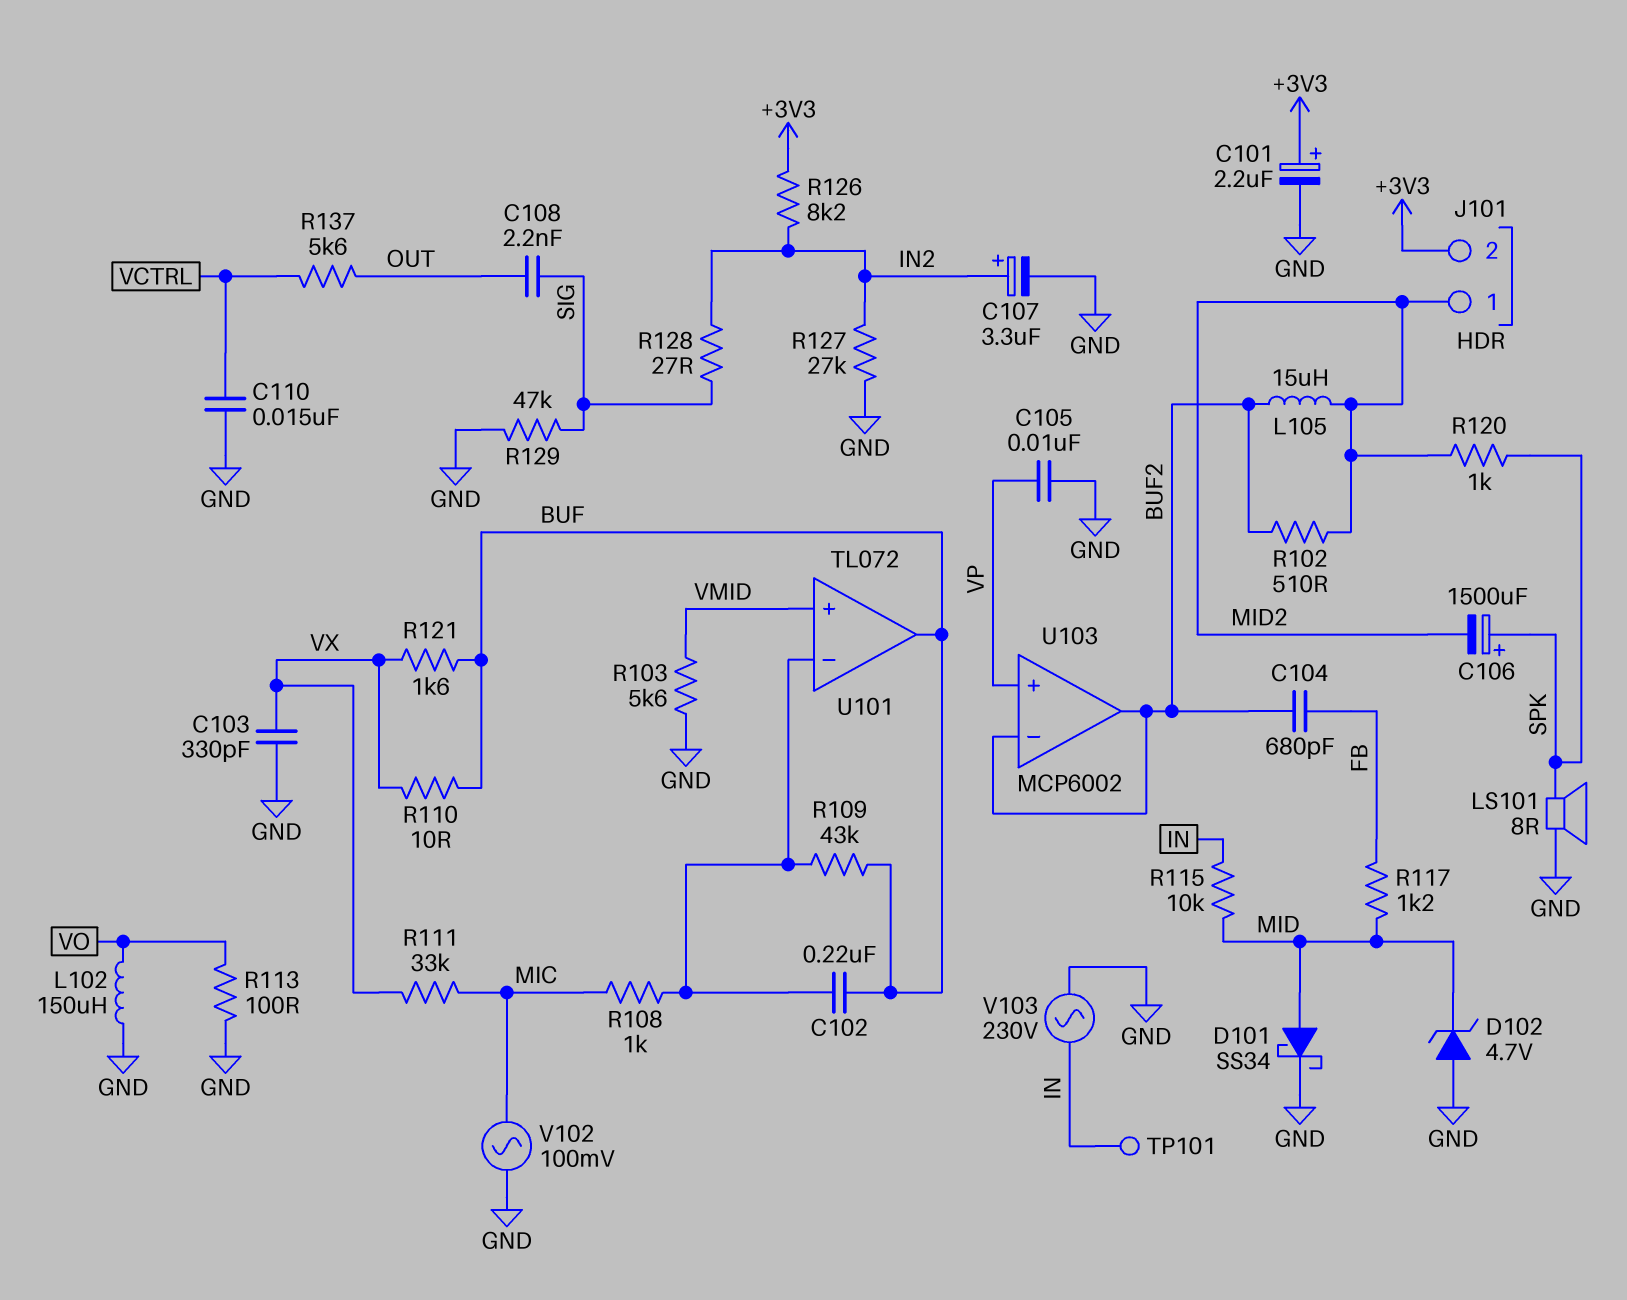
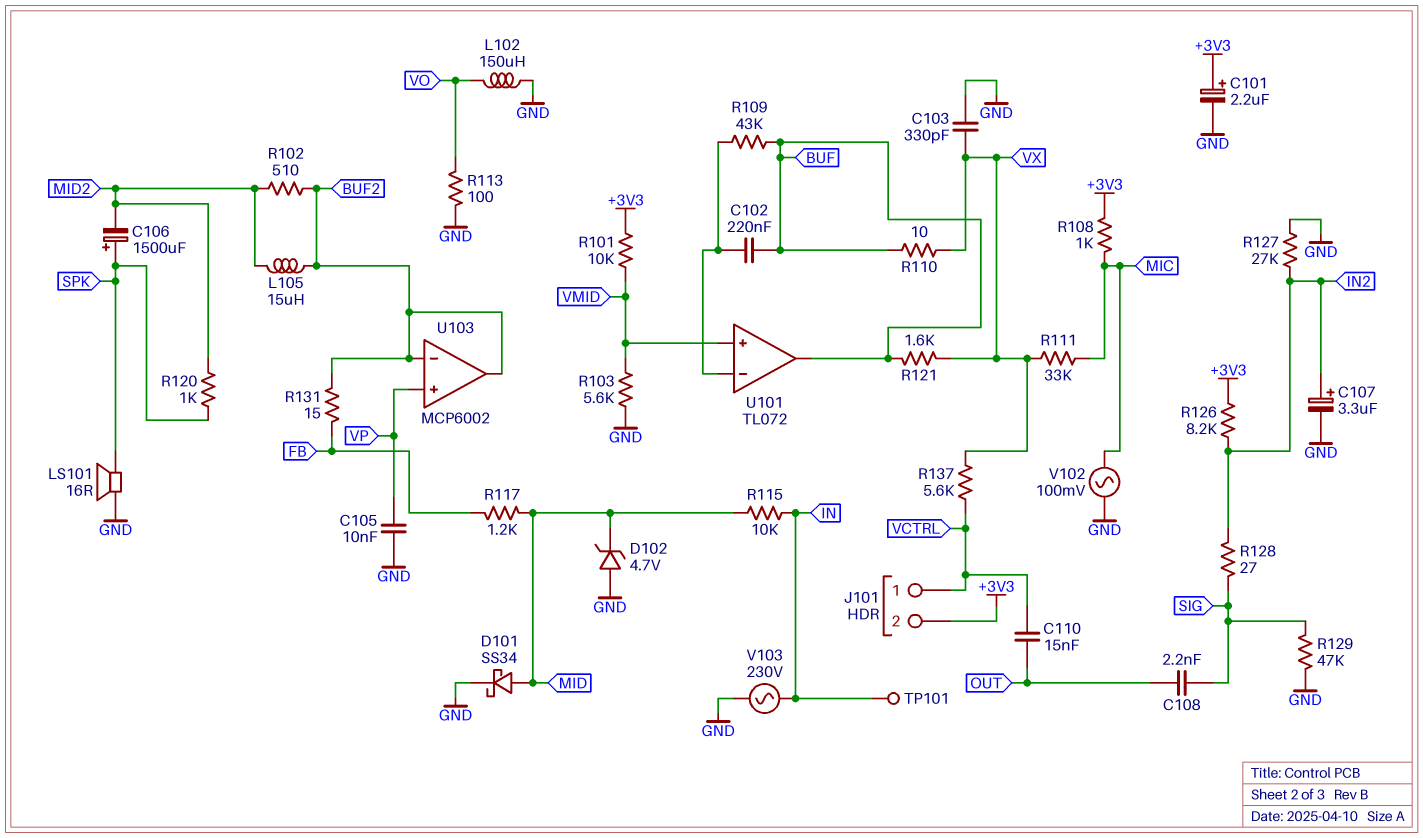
C104: 680pF (BUF2, FB) -> none
C110: 15nF (GND, VCTRL) -> 15nF (OUT, VCTRL)
J101 pin 1: MID2 -> VCTRL
LS101: speaker 8R (GND, SPK) -> speaker 16R (GND, SPK)
R101: none -> 10k (+3V3, VMID)
R108: 1k (MIC, U101/in-) -> 1k (+3V3, MIC)
R131: none -> 15 (BUF2, FB)
R137: 5.6k (OUT, VCTRL) -> 5.6k (VCTRL, VX)

